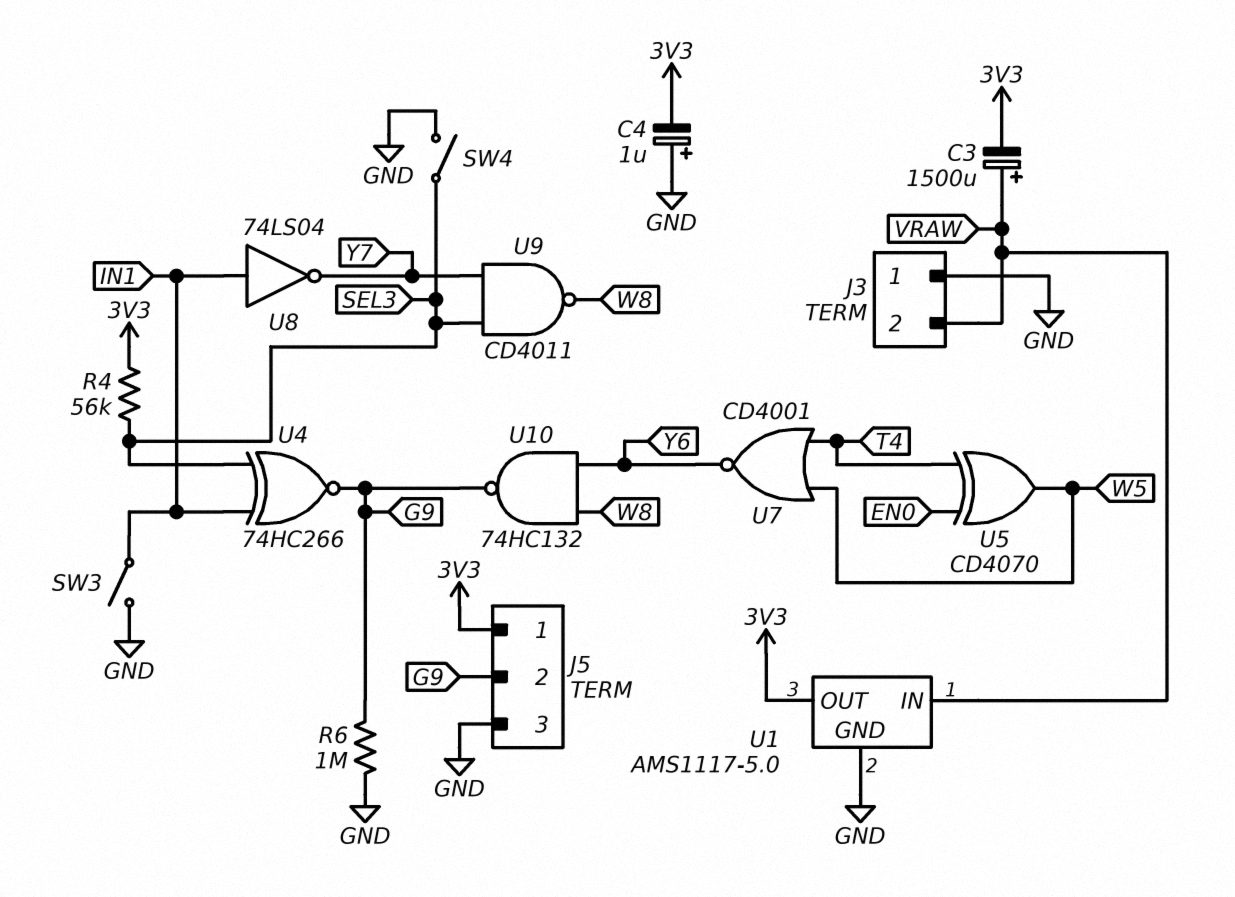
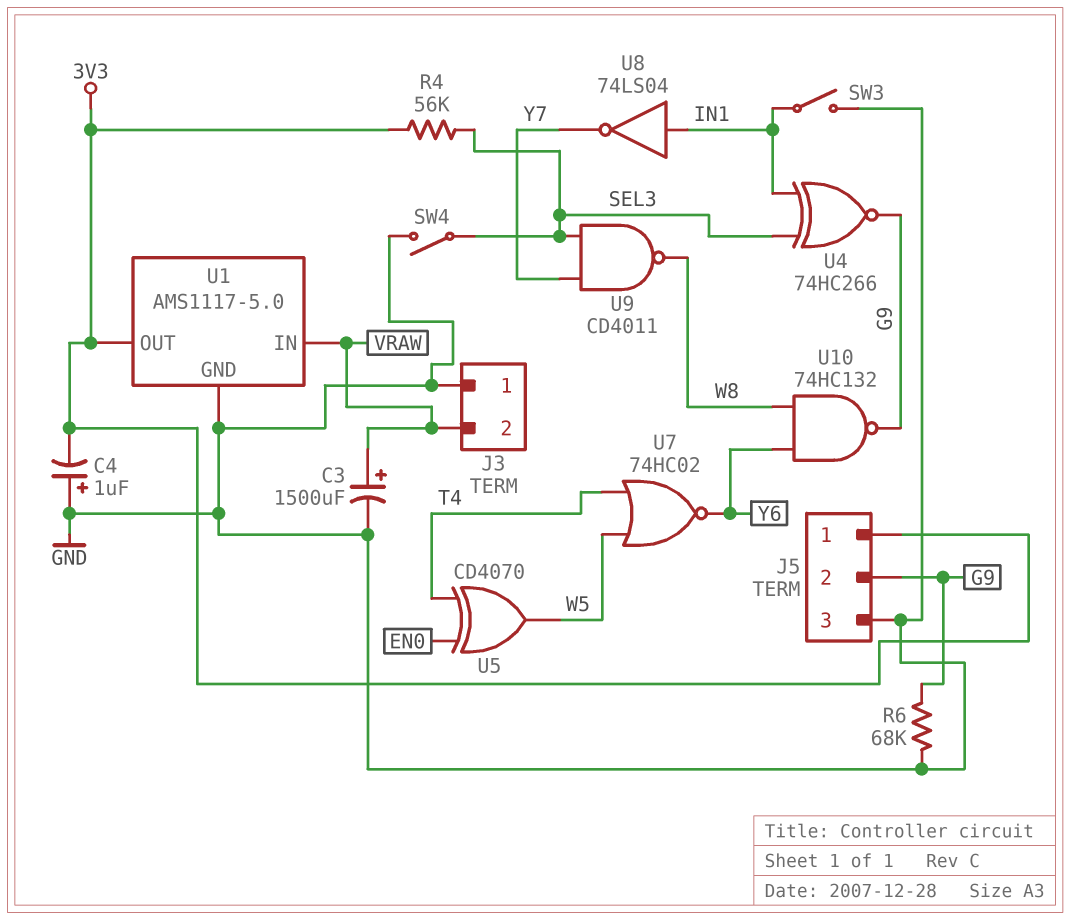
C3: 1500uF (plus VRAW, minus 3V3) -> 1500uF (plus VRAW, minus GND)
R6: 1M (G9, GND) -> 68k (G9, GND)
U7: NOR CD4001 (in T4, in W5, out Y6) -> NOR 74HC02 (in T4, in W5, out Y6)

